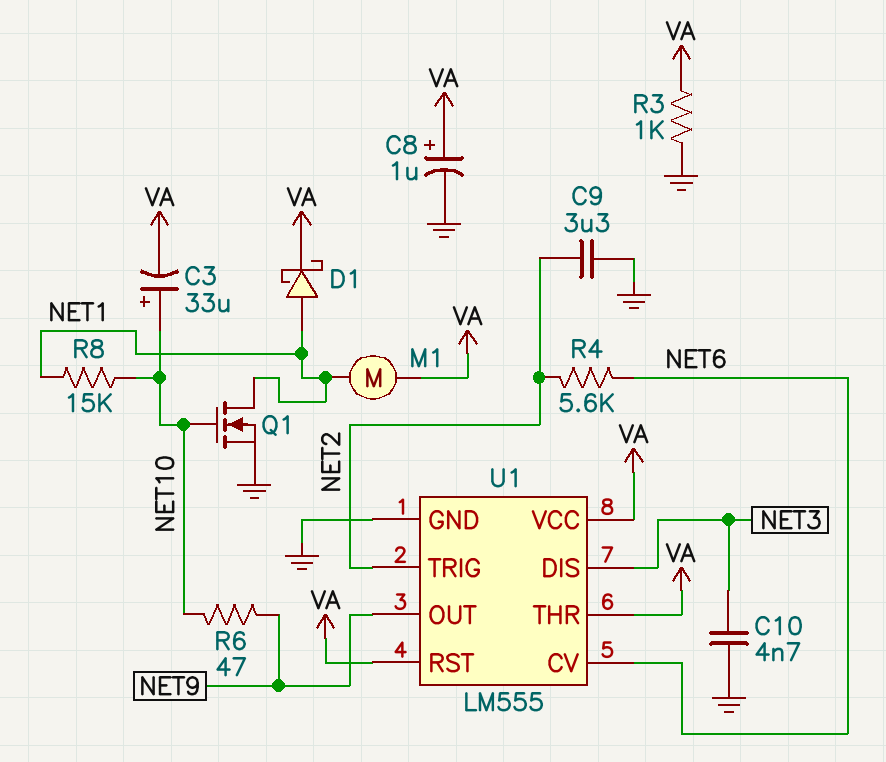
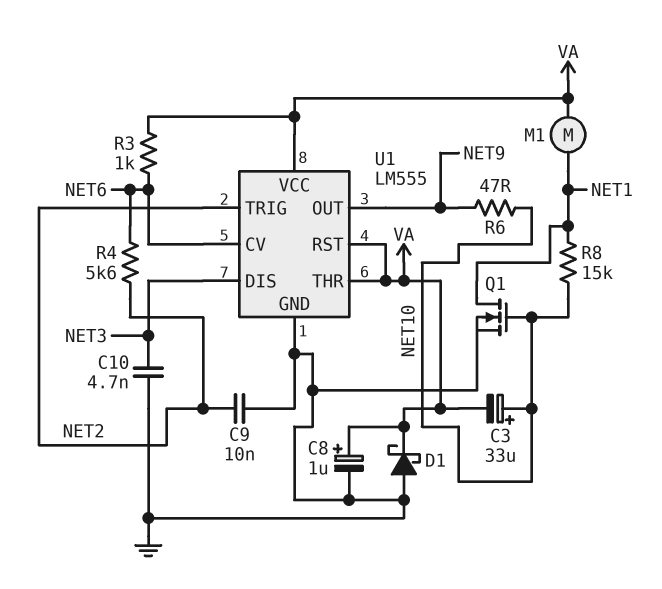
C9: 3.3uF (GND, NET2) -> 10nF (GND, NET2)
D1: schottky (A NET1, K VA) -> schottky (A GND, K VA)
R3: 1k (GND, VA) -> 1k (NET6, VA)

